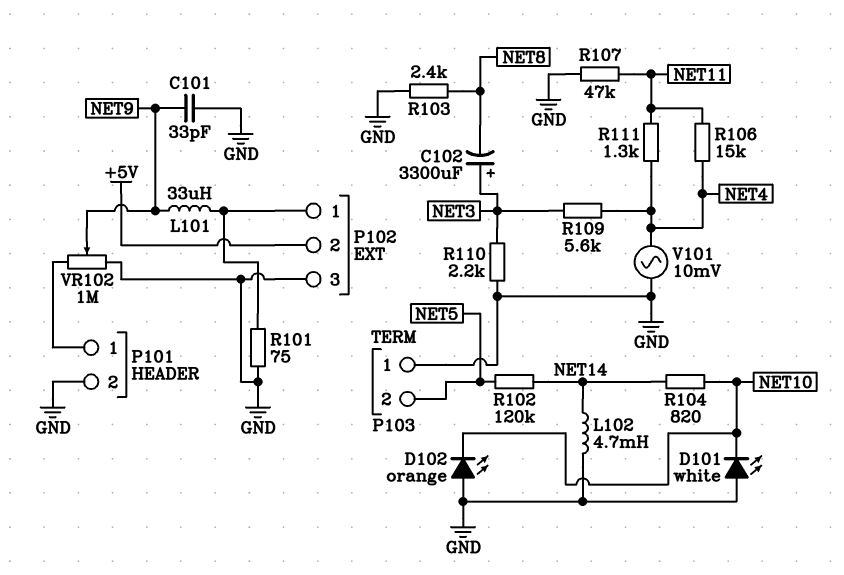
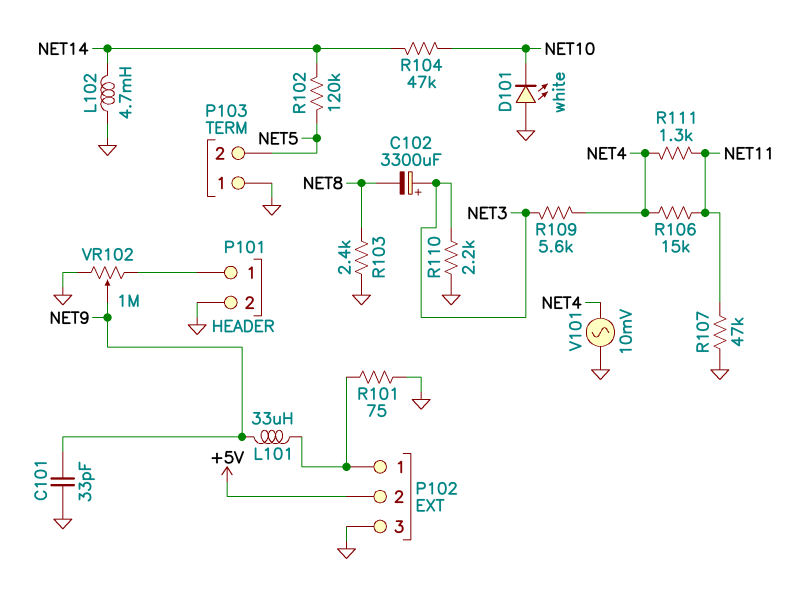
D102: LED orange (A GND, K NET10) -> none
R104: 820 (NET10, NET14) -> 47k (NET10, NET14)

